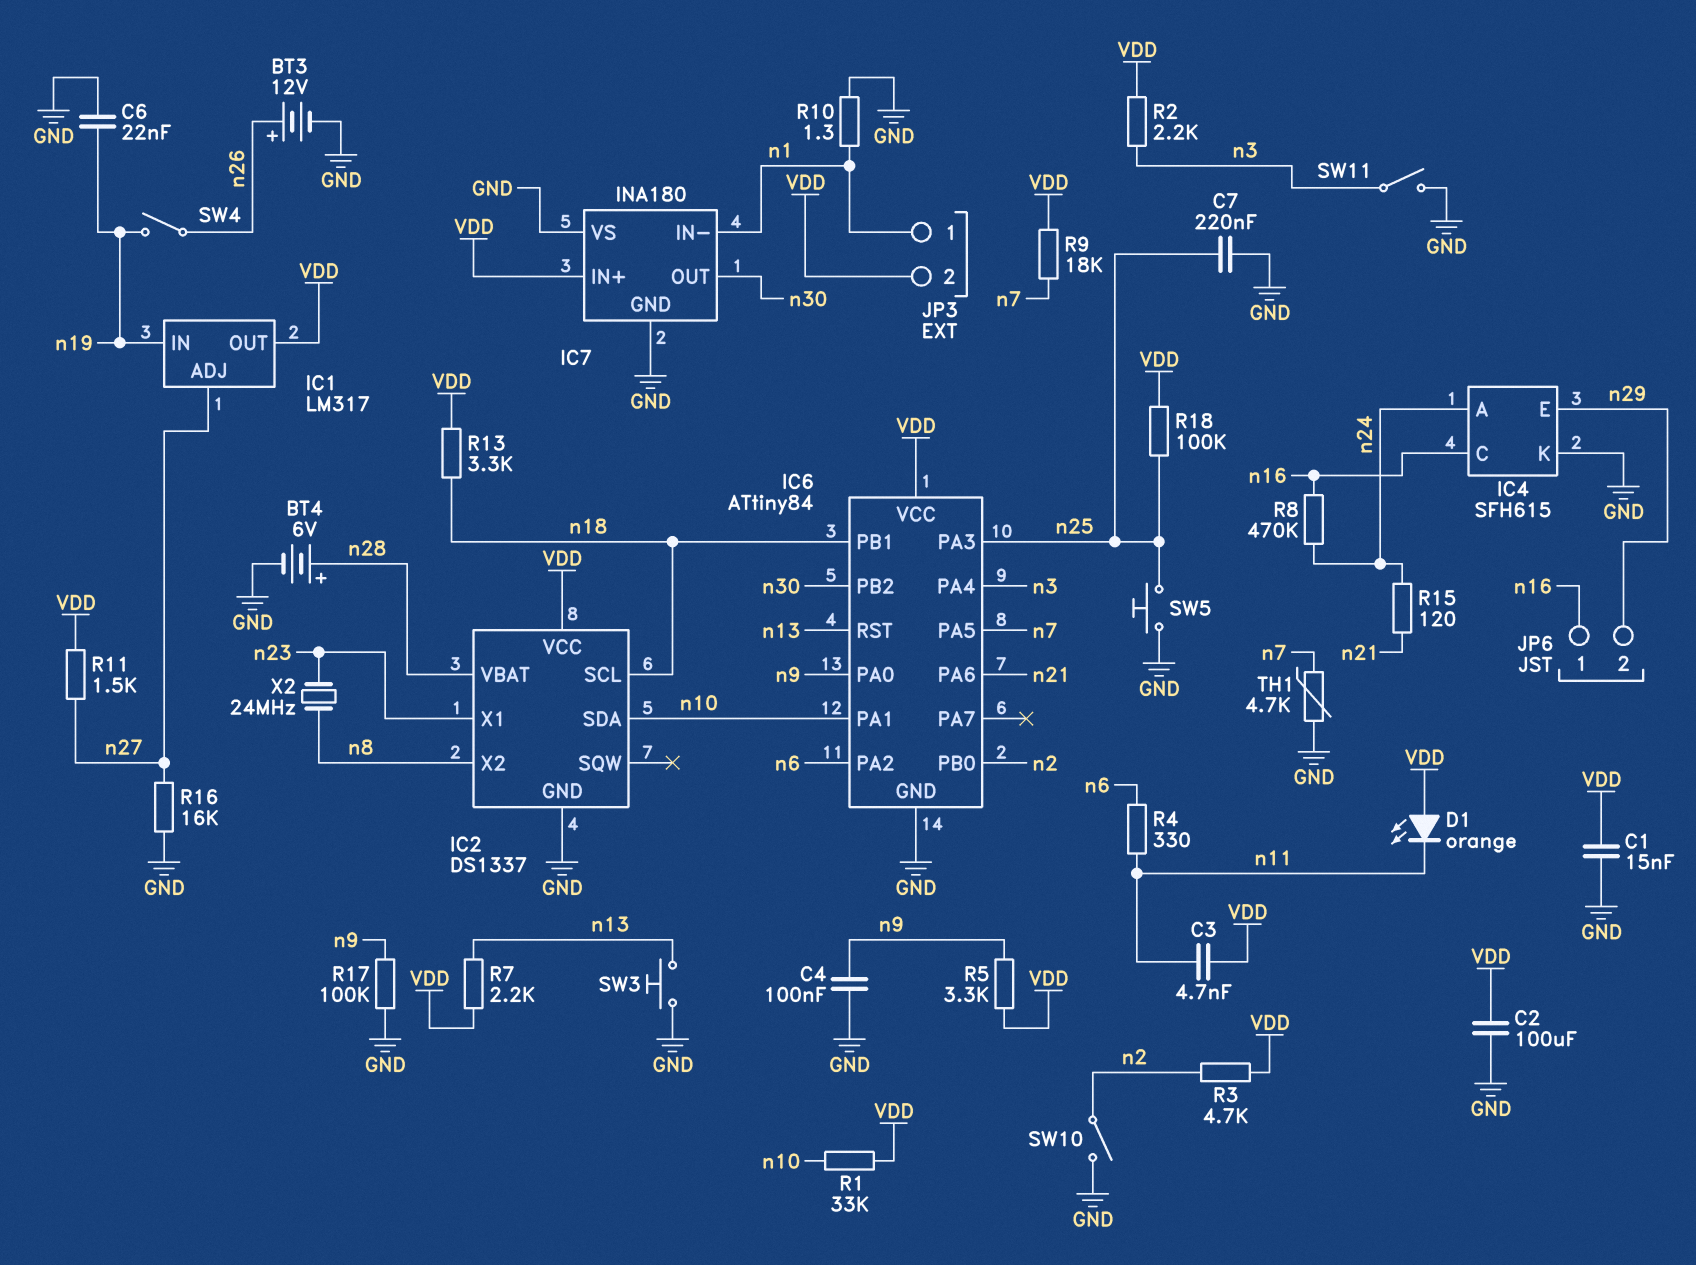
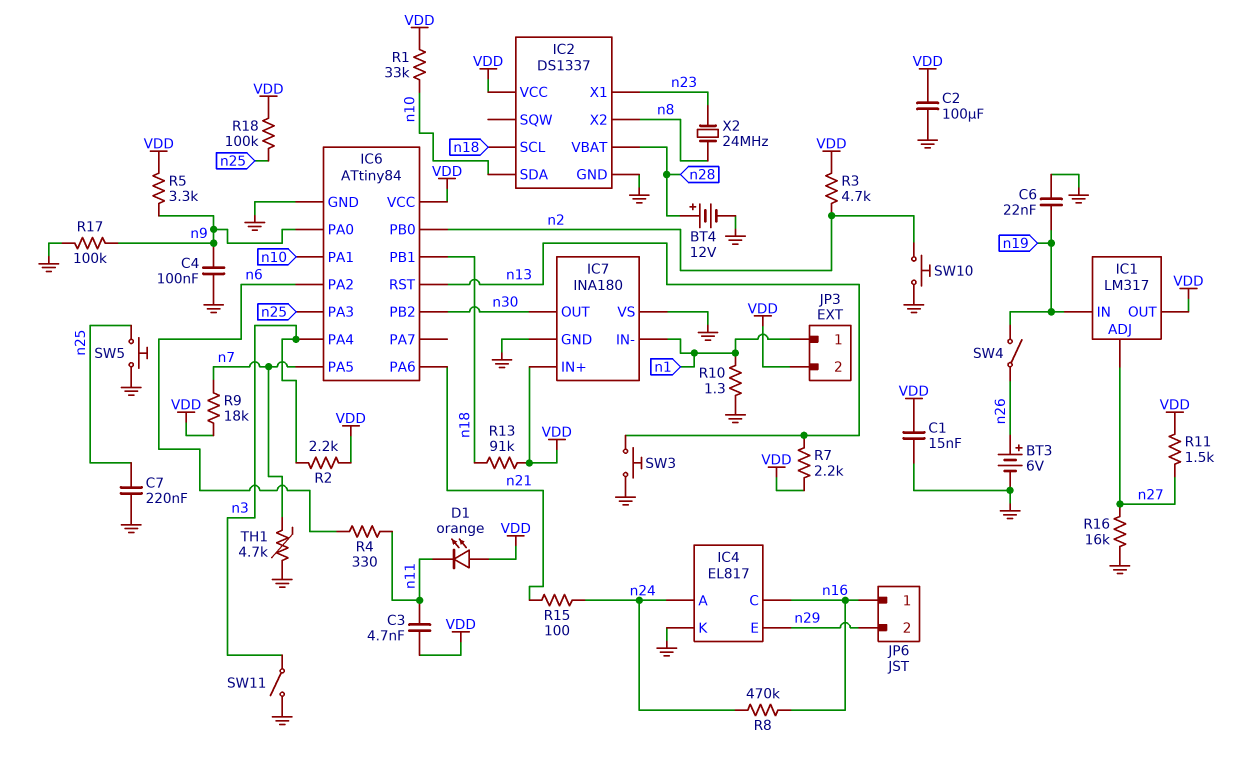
BT3: 12V (plus n26, minus GND) -> 6V (plus n26, minus GND)
BT4: 6V (plus n28, minus GND) -> 12V (plus n28, minus GND)
IC4: SFH615 -> EL817
R13: 3.3k (VDD, n18) -> 91k (VDD, n18)
R15: 120 (n21, n24) -> 100 (n21, n24)
SW10: switch (GND, n2) -> button (GND, n2)

